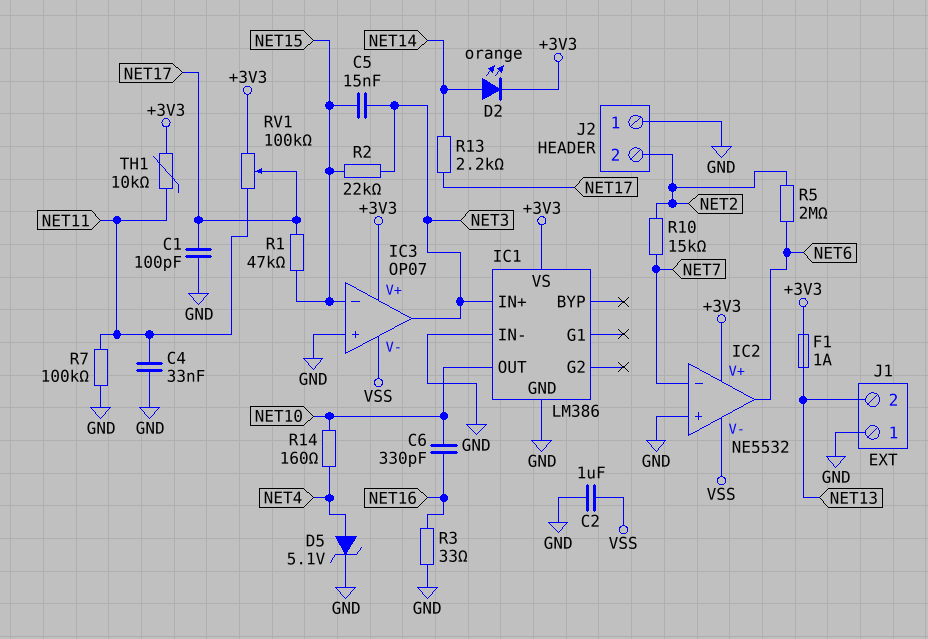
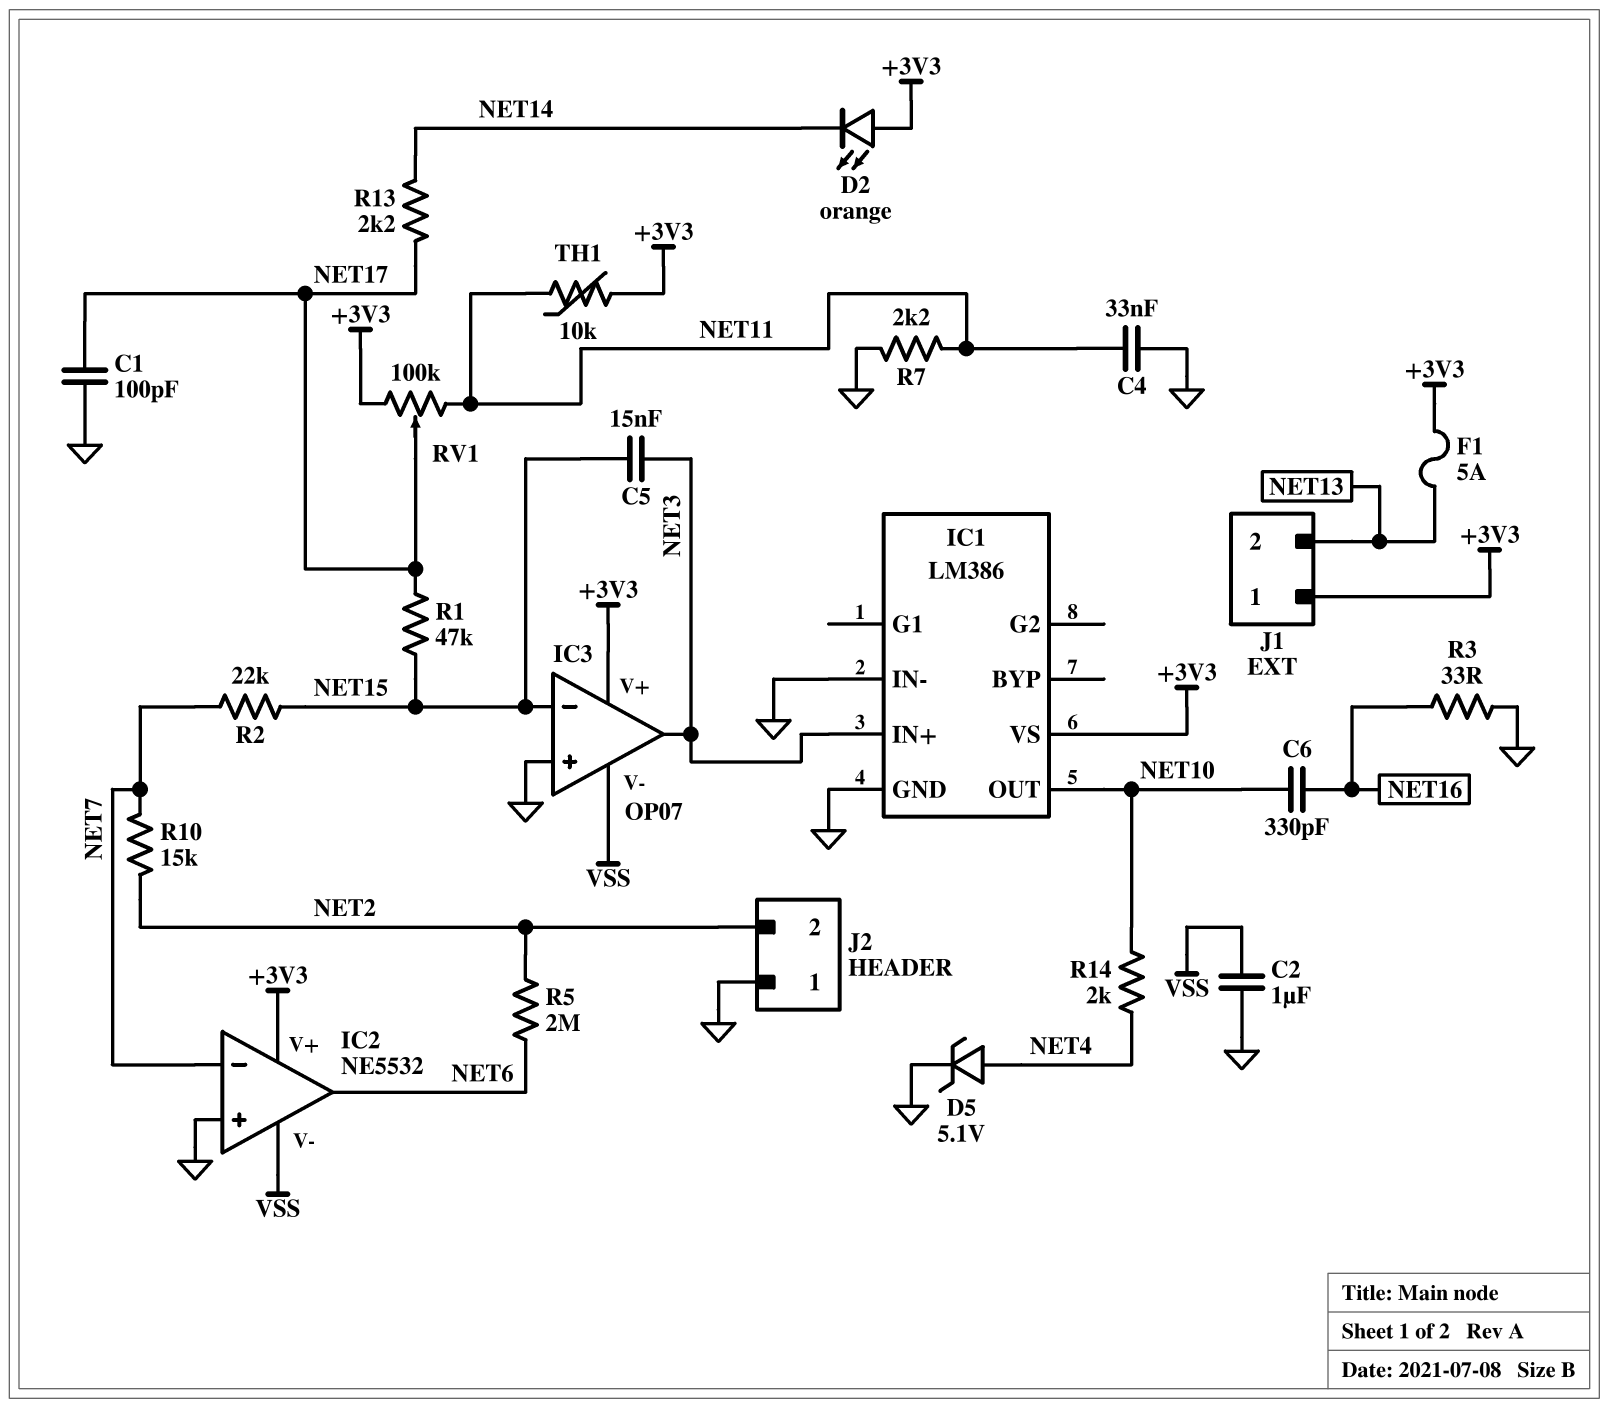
D2: LED orange (A NET14, K +3V3) -> LED orange (A +3V3, K NET14)
F1: 1A (+3V3, NET13) -> 5A (+3V3, NET13)
J1 pin 1: GND -> +3V3
R2: 22k (NET3, NET15) -> 22k (NET7, NET15)
R7: 100k (GND, NET11) -> 2.2k (GND, NET11)
R14: 160 (NET4, NET10) -> 2k (NET4, NET10)

